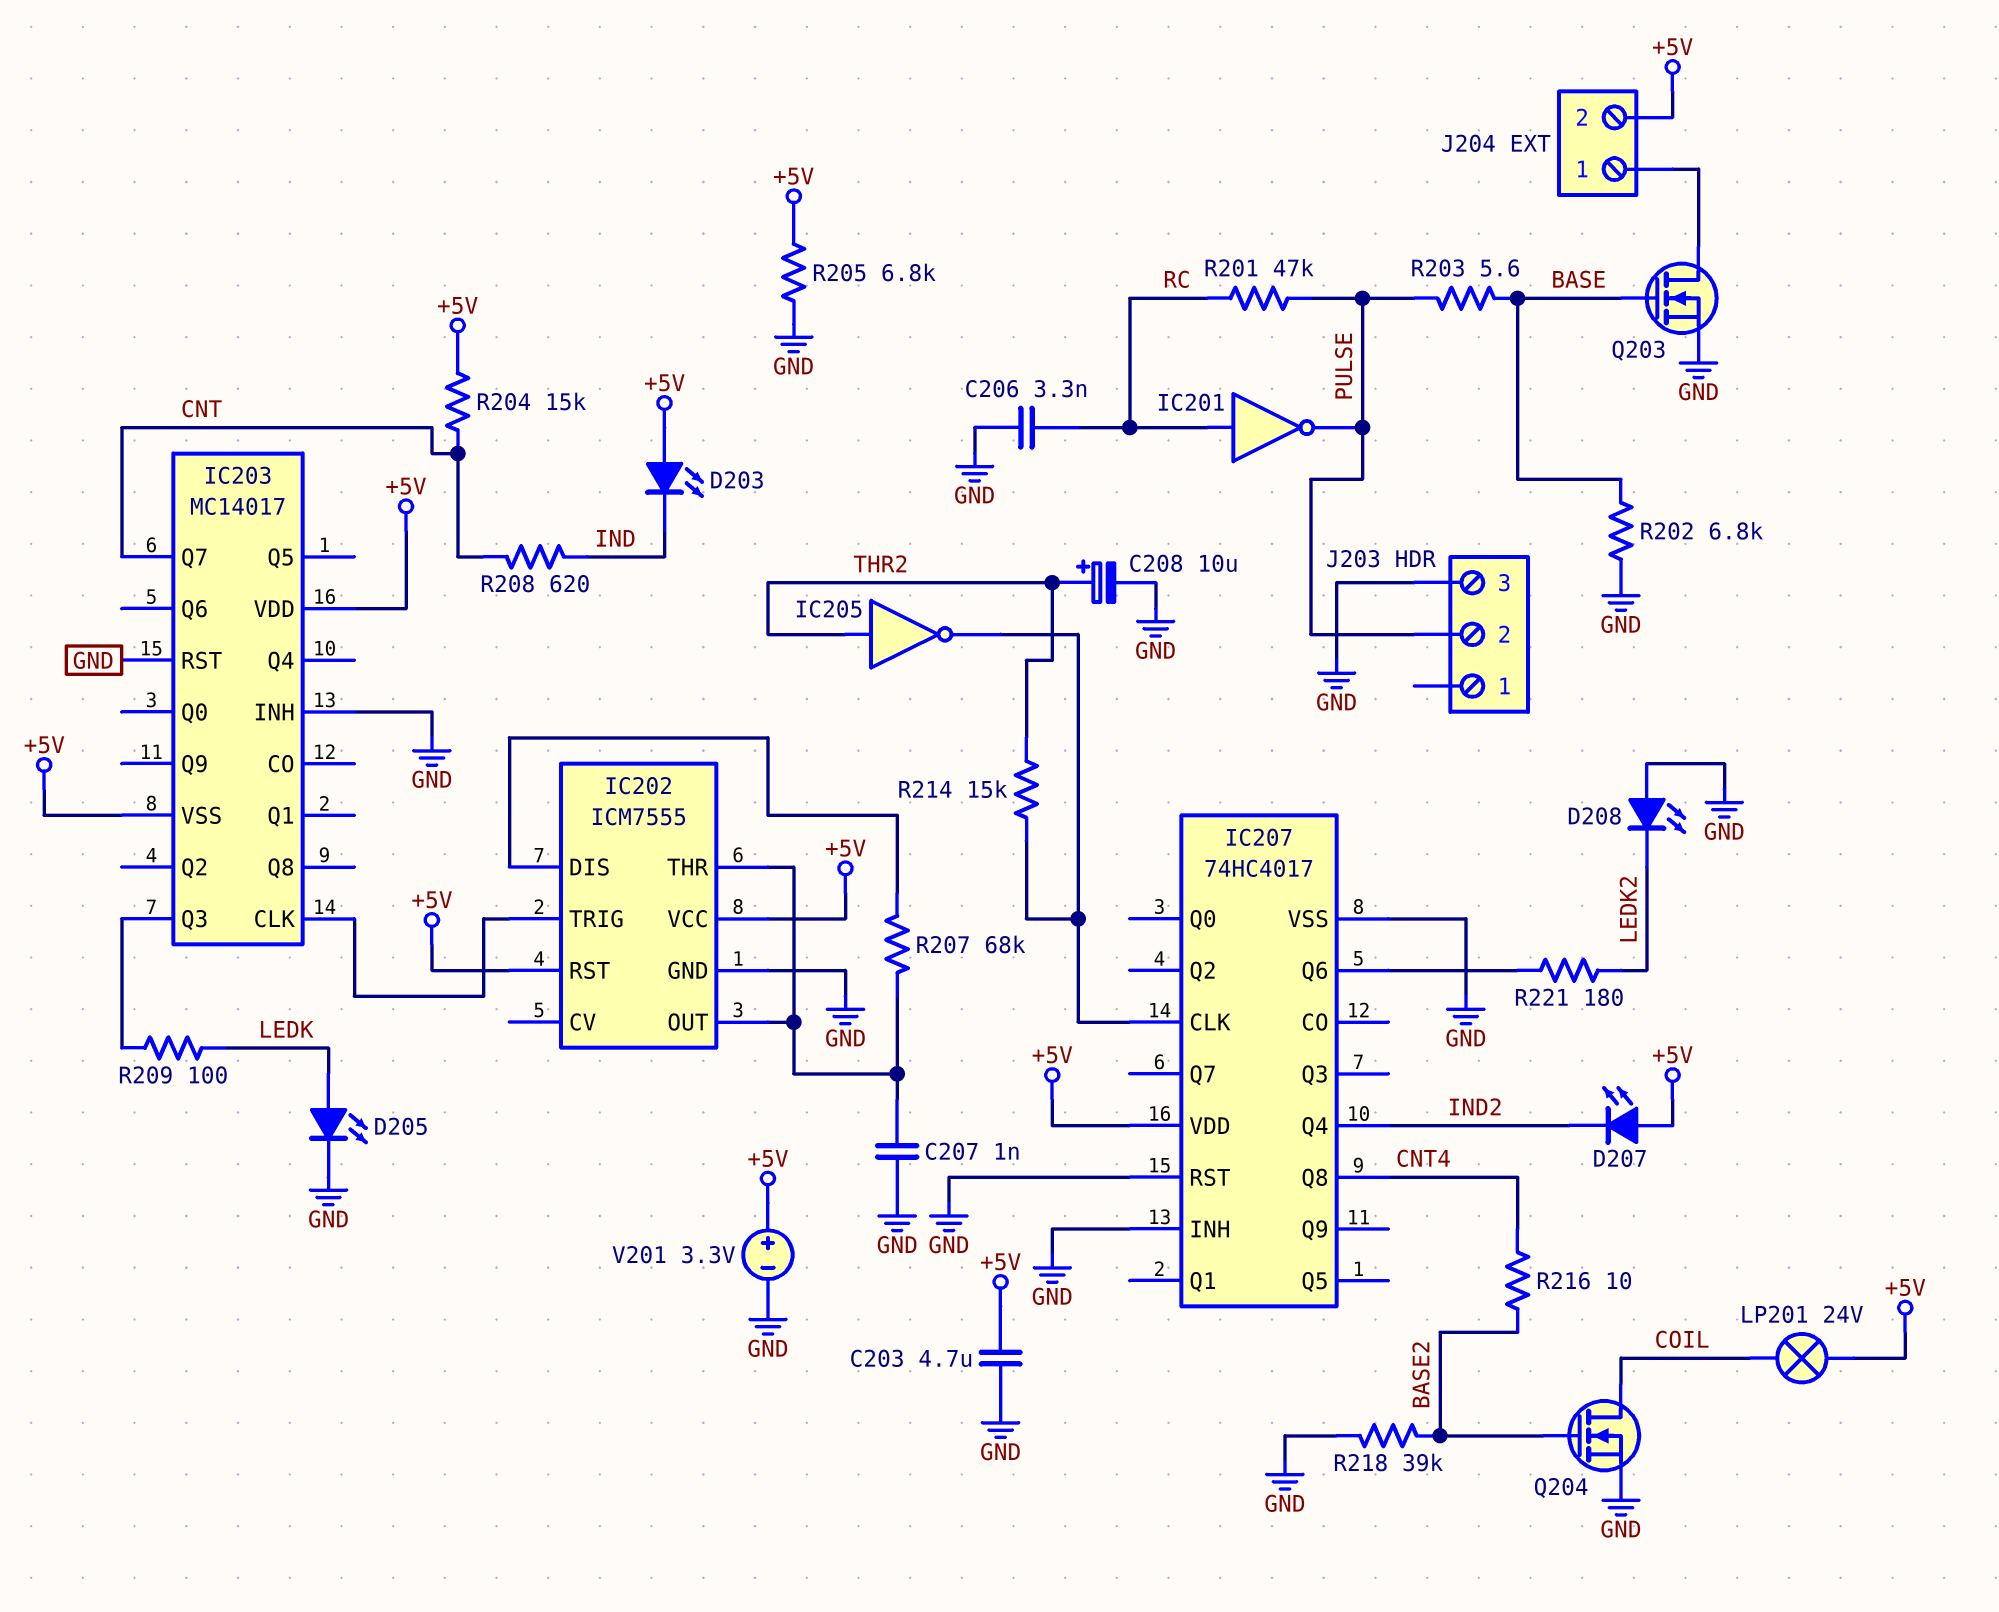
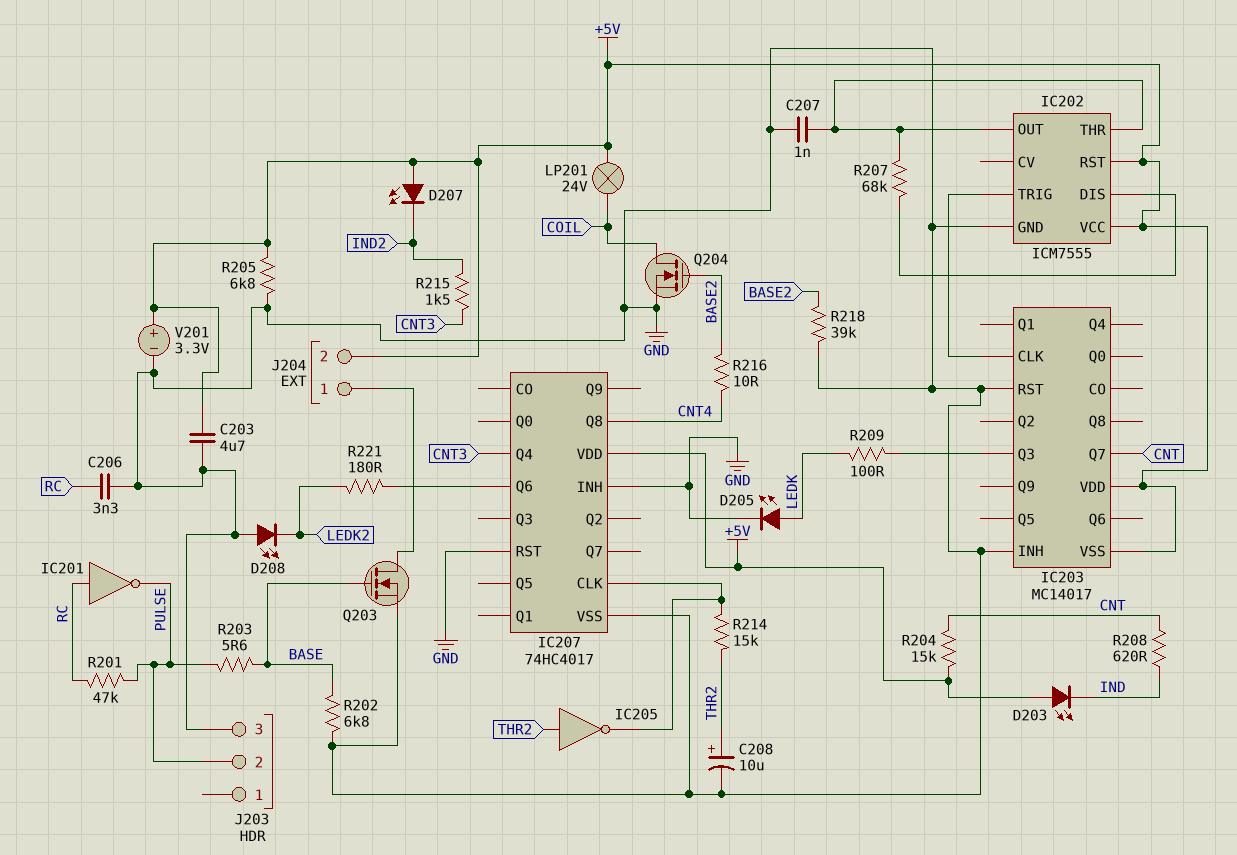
IC207 pin Q4: IND2 -> CNT3
R215: none -> 1.5k (CNT3, IND2)

